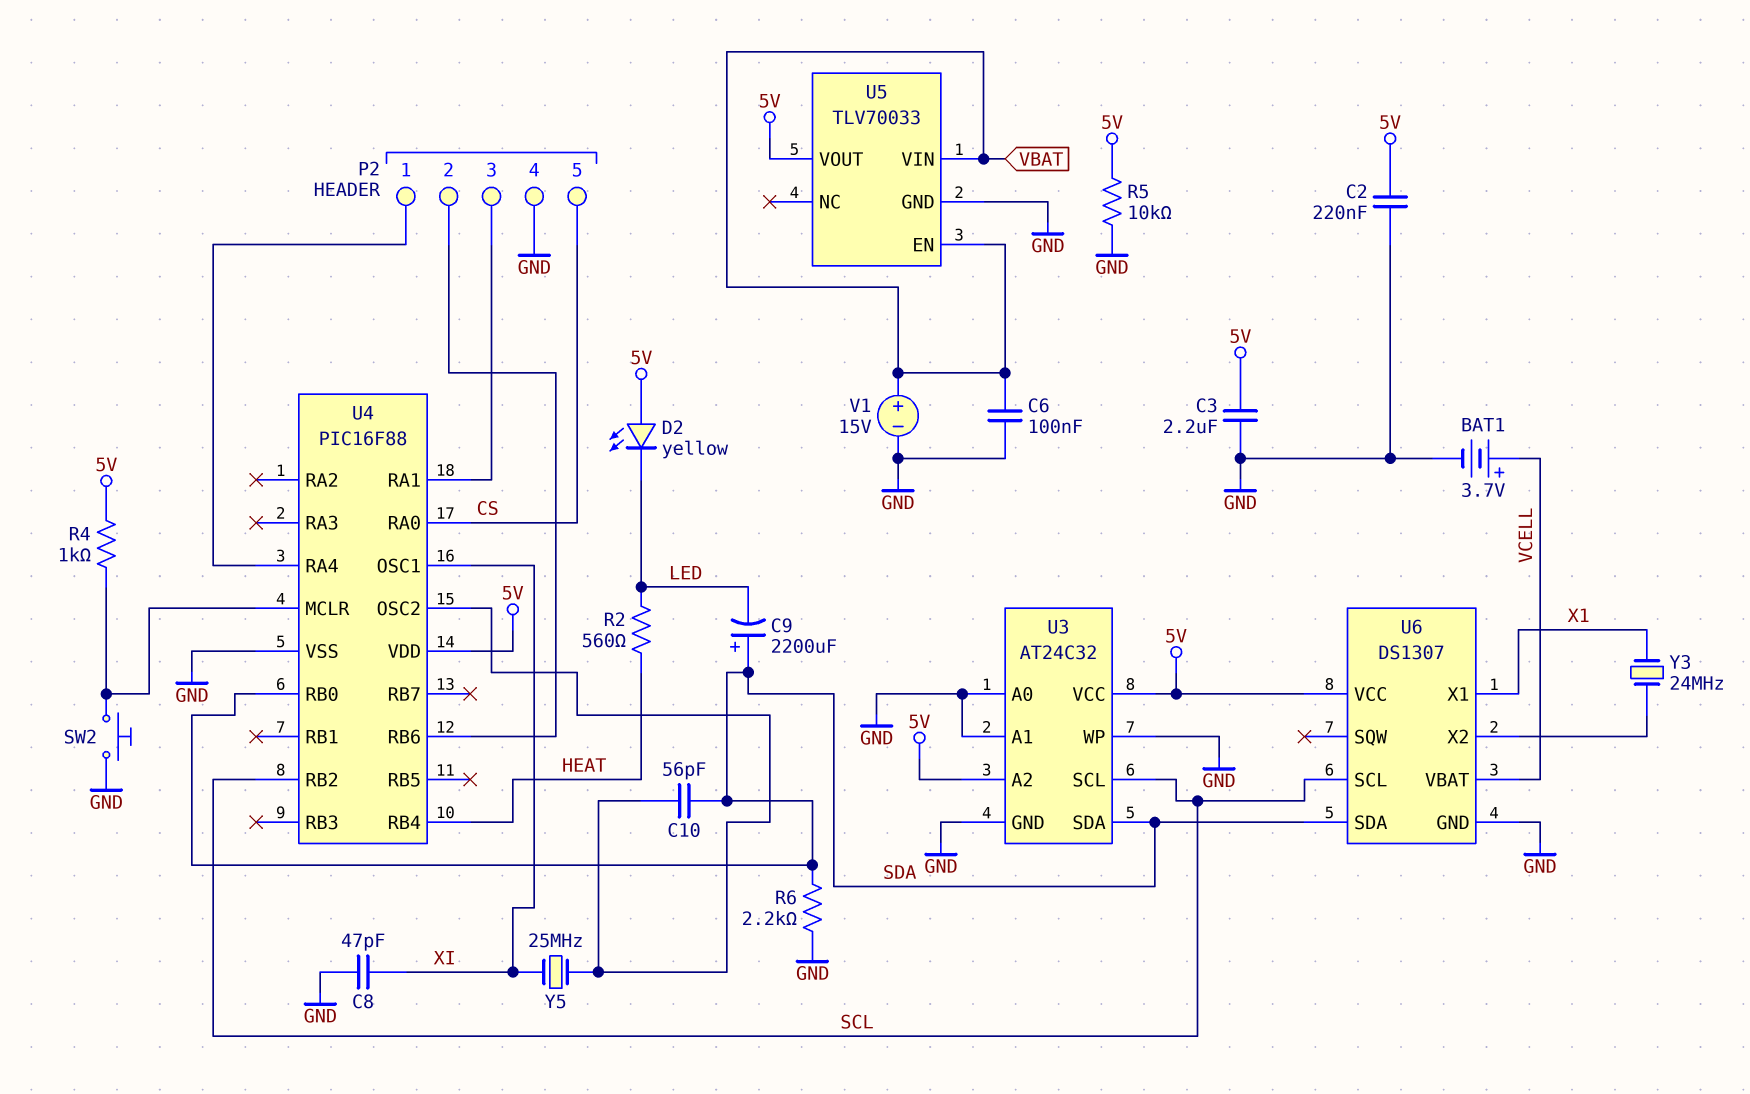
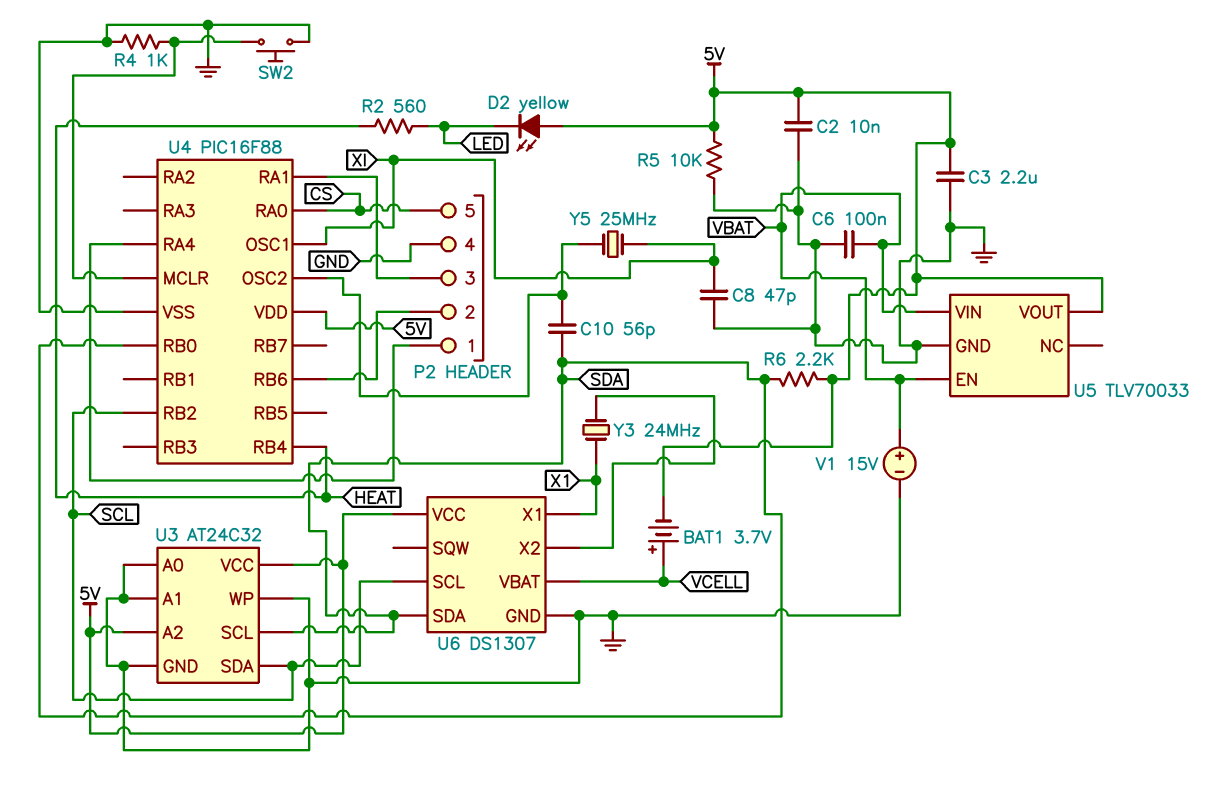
BAT1: 3.7V (plus VCELL, minus GND) -> 3.7V (plus VCELL, minus 5V)
C2: 220nF (5V, GND) -> 10nF (5V, GND)
C9: 2200uF (plus SDA, minus LED) -> none
R4: 1k (5V, U4/MCLR) -> 1k (GND, U4/MCLR)
R6: 2.2k (GND, SDA) -> 2.2k (5V, SDA)
U3 pin SCL: SCL -> SDA
U3 pin SDA: SDA -> SCL

